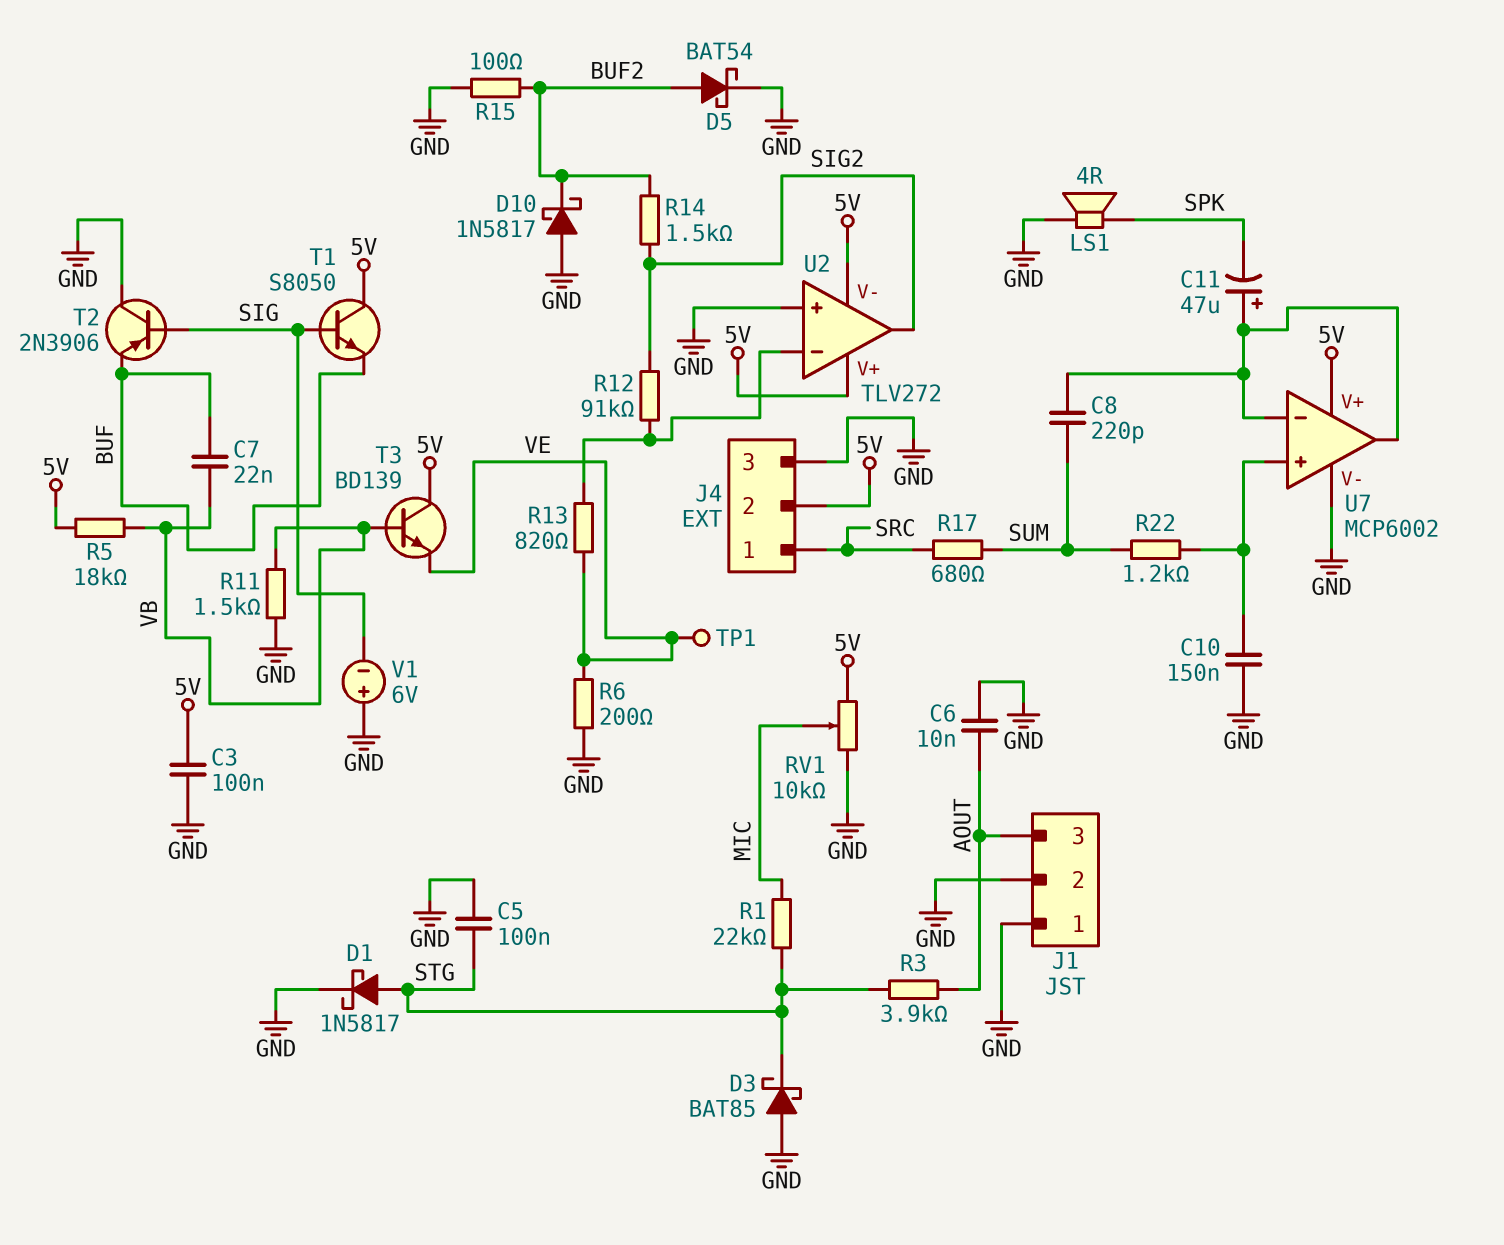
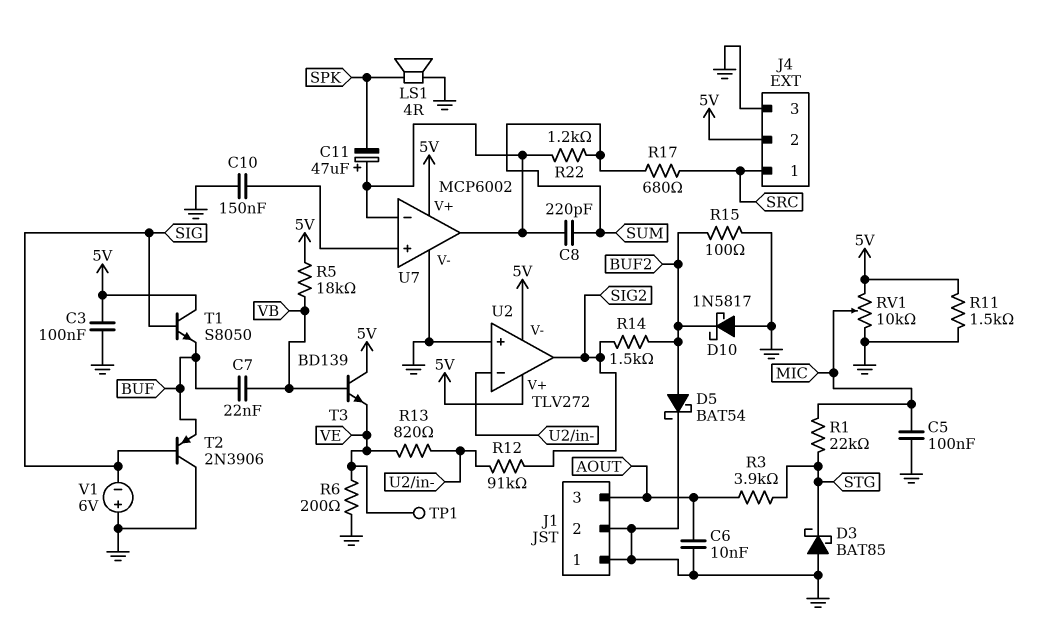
C5: 100nF (GND, STG) -> 100nF (GND, MIC)
D1: schottky 1N5817 (A STG, K GND) -> none
R11: 1.5k (GND, VB) -> 1.5k (5V, GND)
R22: 1.2k (SUM, U7/in+) -> 1.2k (SUM, U7/in-)

